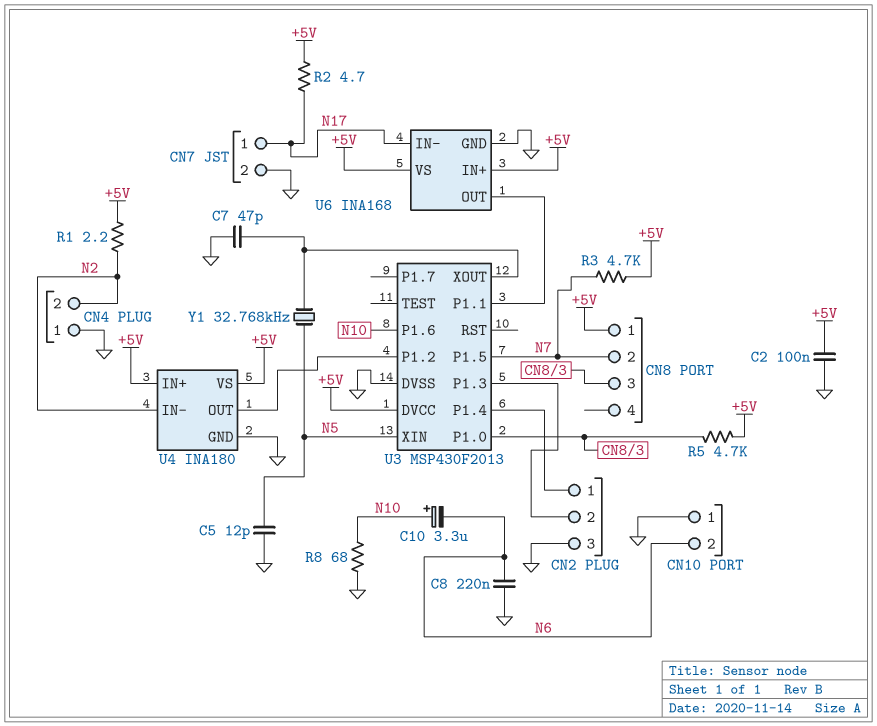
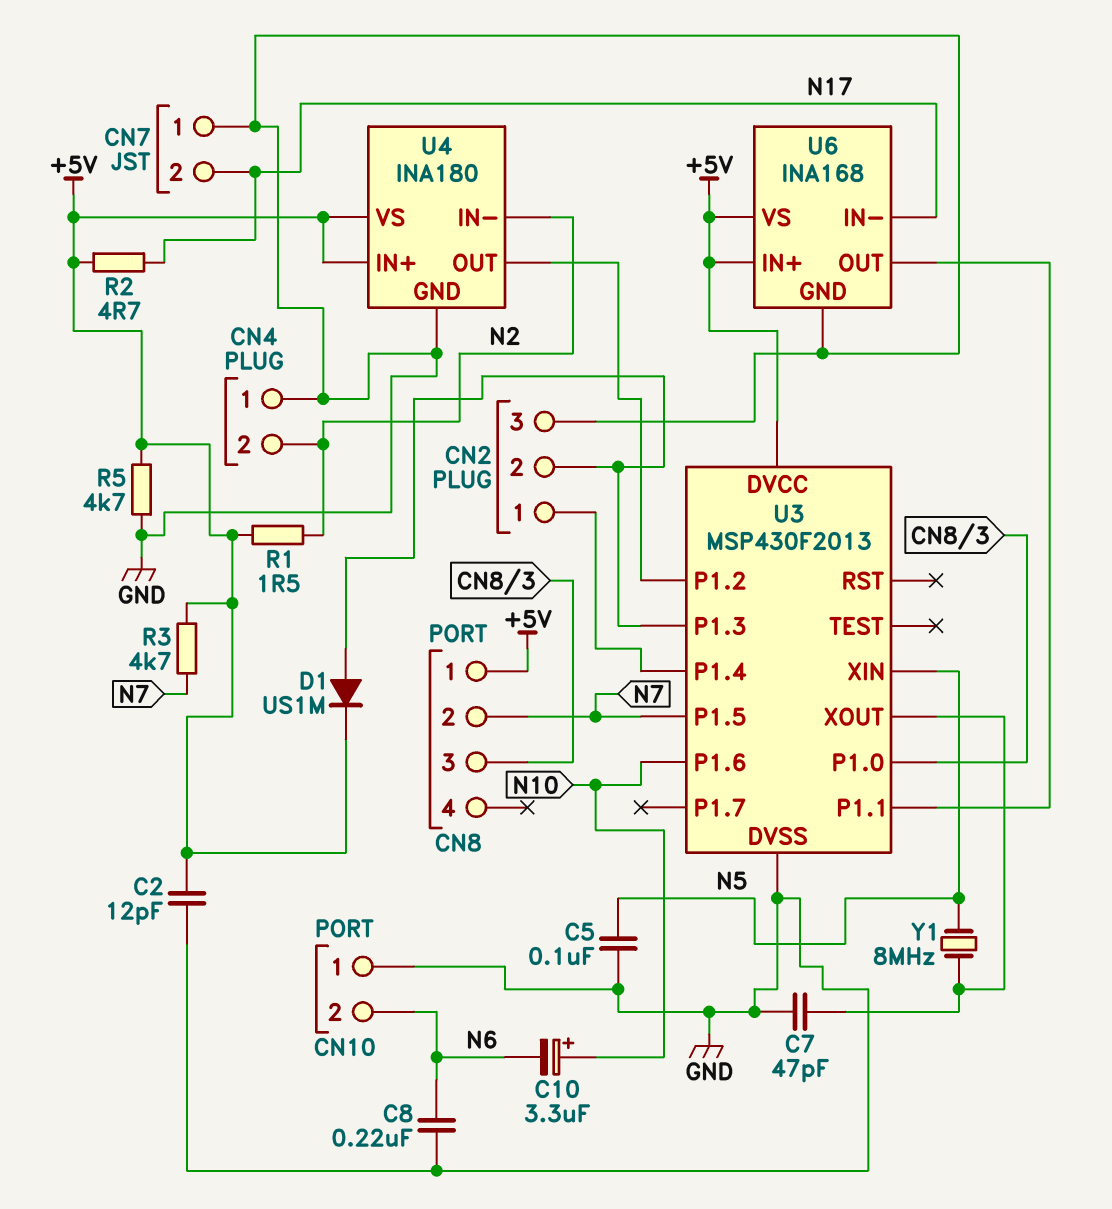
C2: 100nF (+5V, GND) -> 12pF (+5V, GND)
C5: 12pF (GND, N5) -> 100nF (GND, N5)
CN7 pin 1: N17 -> GND
CN7 pin 2: GND -> N17
D1: none -> diode US1M (A CN2/2, K +5V)
R1: 2.2 (+5V, N2) -> 1.5 (+5V, N2)
R5: 4.7k (+5V, CN8/3) -> 4.7k (+5V, GND)
R8: 68 (GND, N10) -> none
Y1: 32.768kHz (N5, U3/XOUT) -> 8MHz (N5, U3/XOUT)

